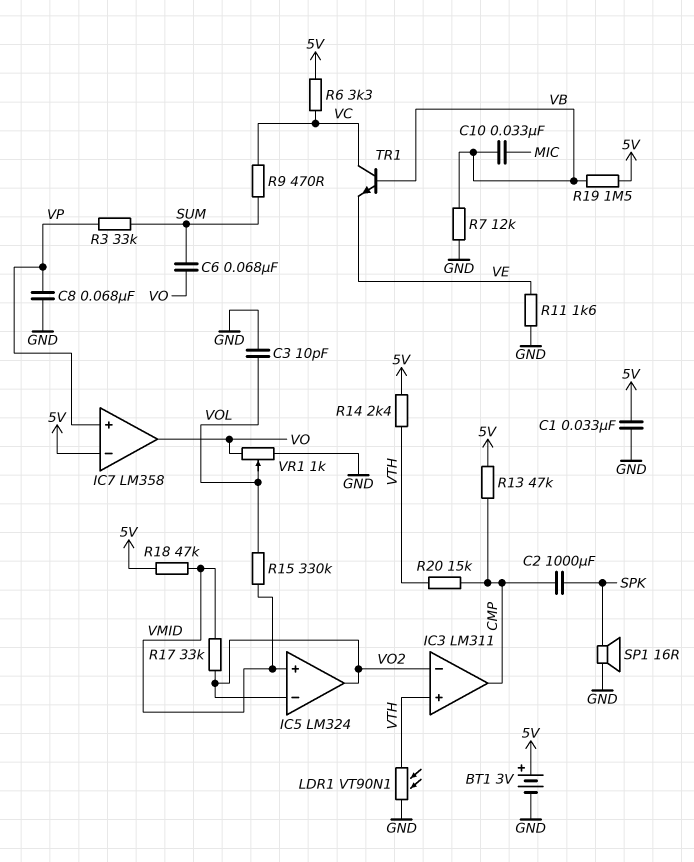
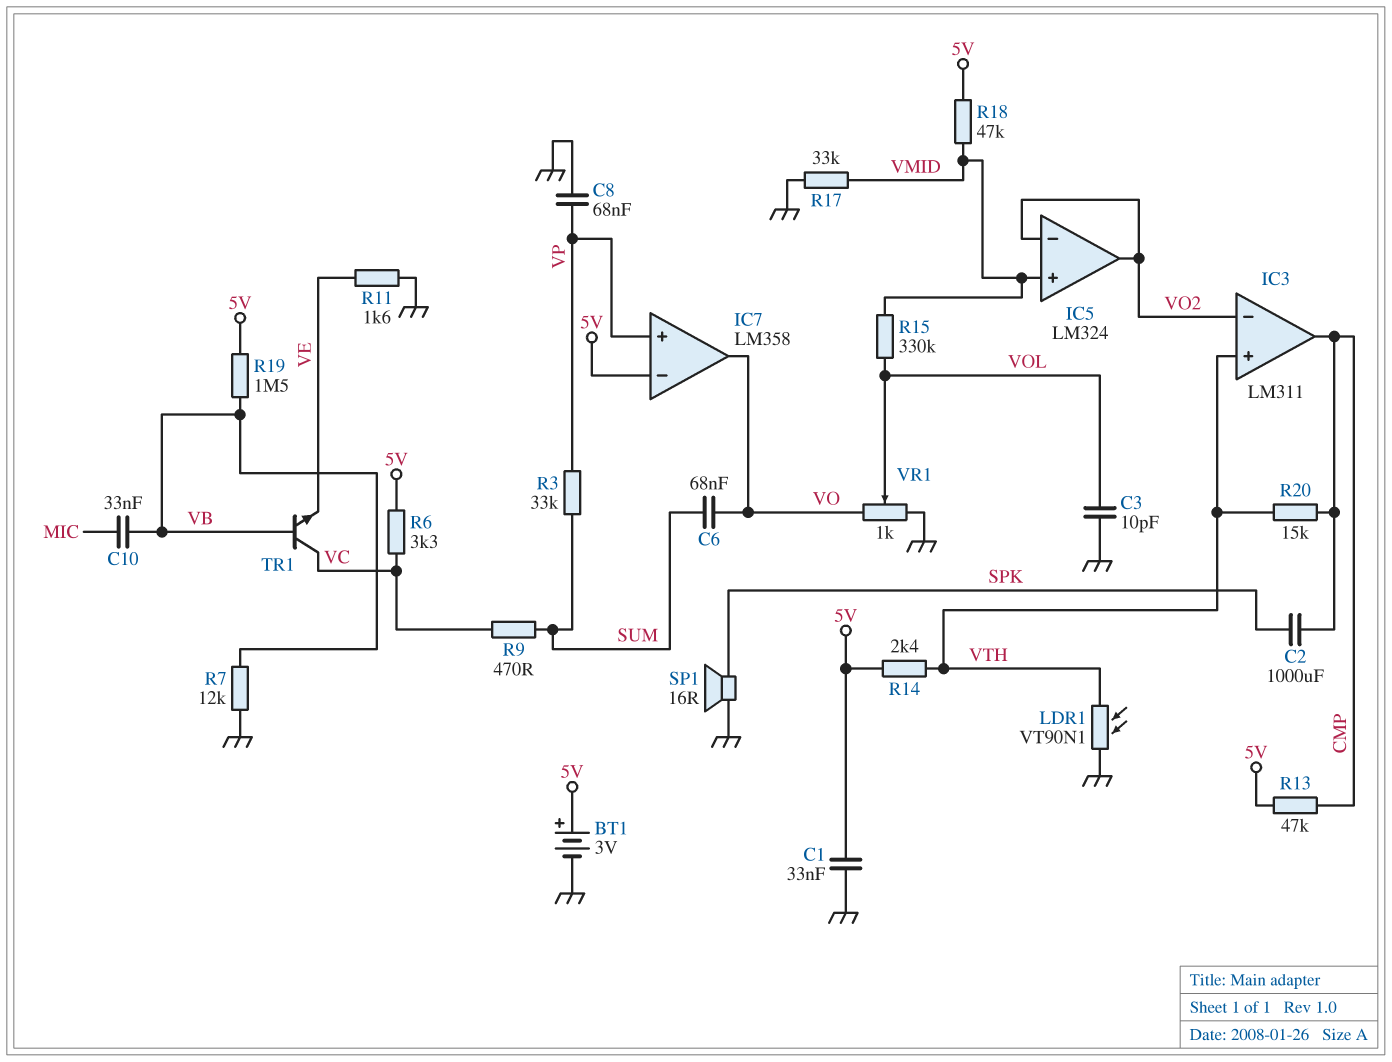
R17: 33k (VMID, VO2) -> 33k (GND, VMID)

